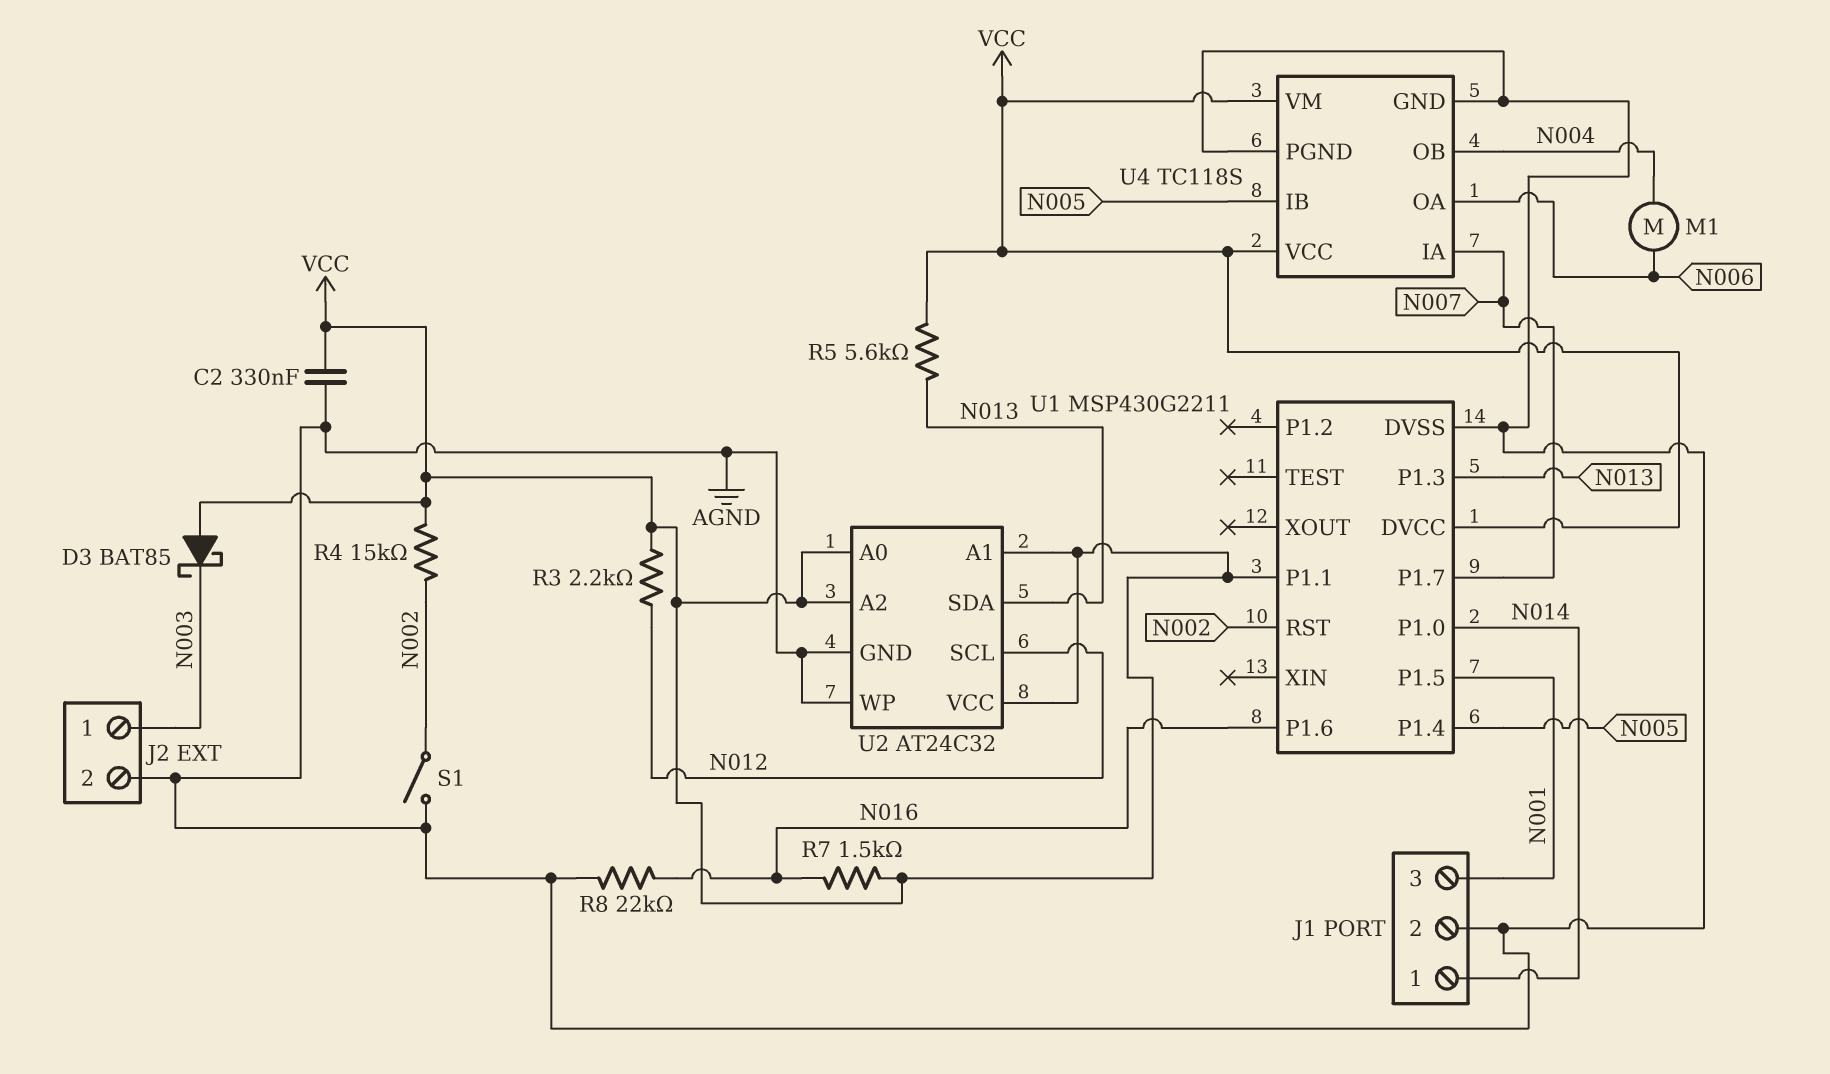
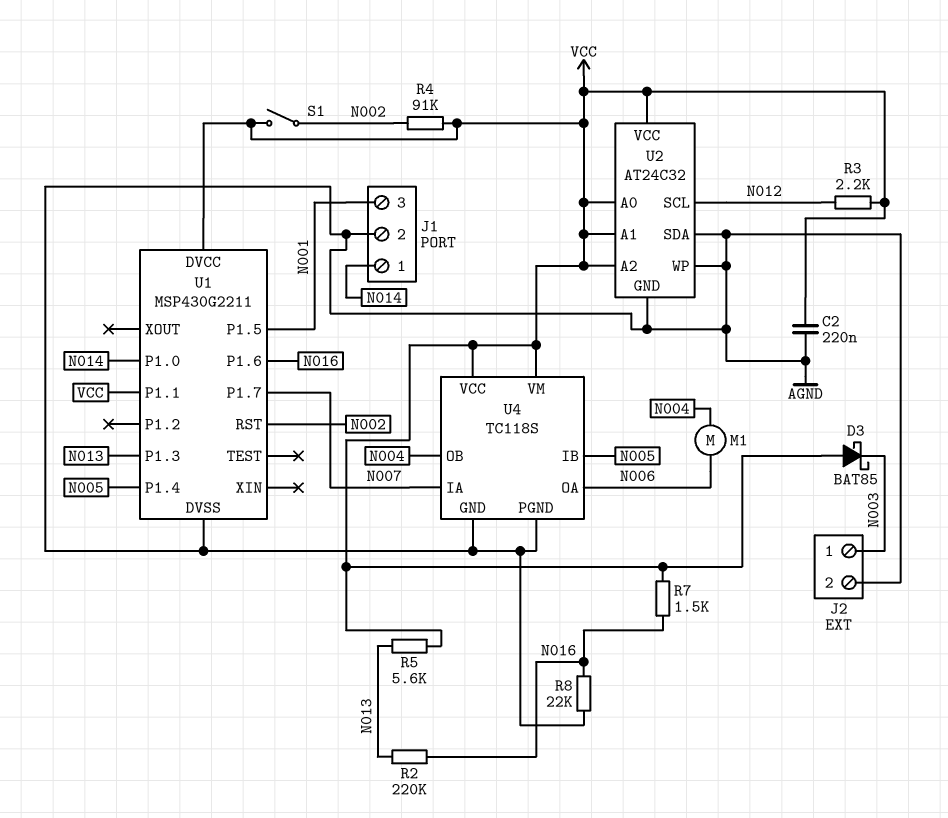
C2: 330nF (AGND, VCC) -> 220nF (AGND, VCC)
R2: none -> 220k (N013, N016)
R4: 15k (N002, VCC) -> 91k (N002, VCC)
S1: switch (AGND, N002) -> switch (N002, VCC)
U2 pin SDA: N013 -> AGND

